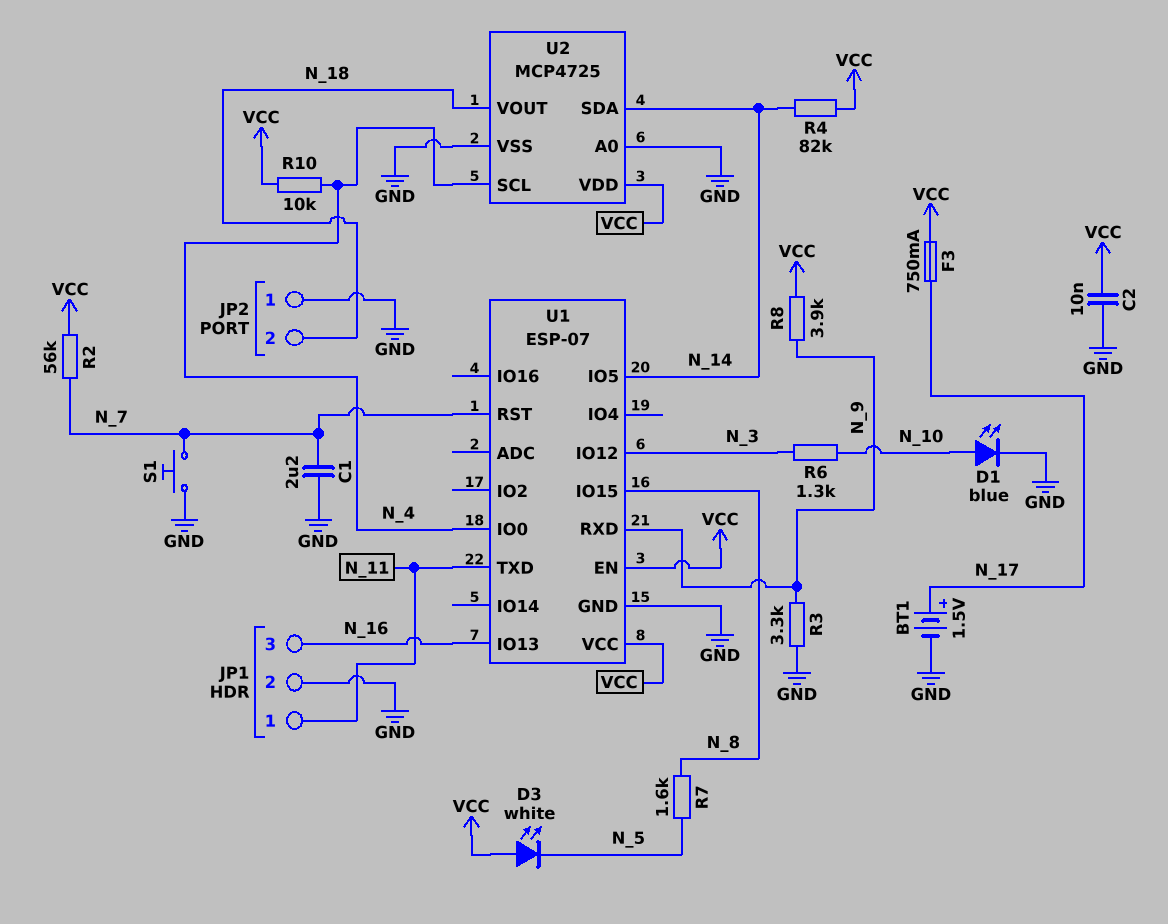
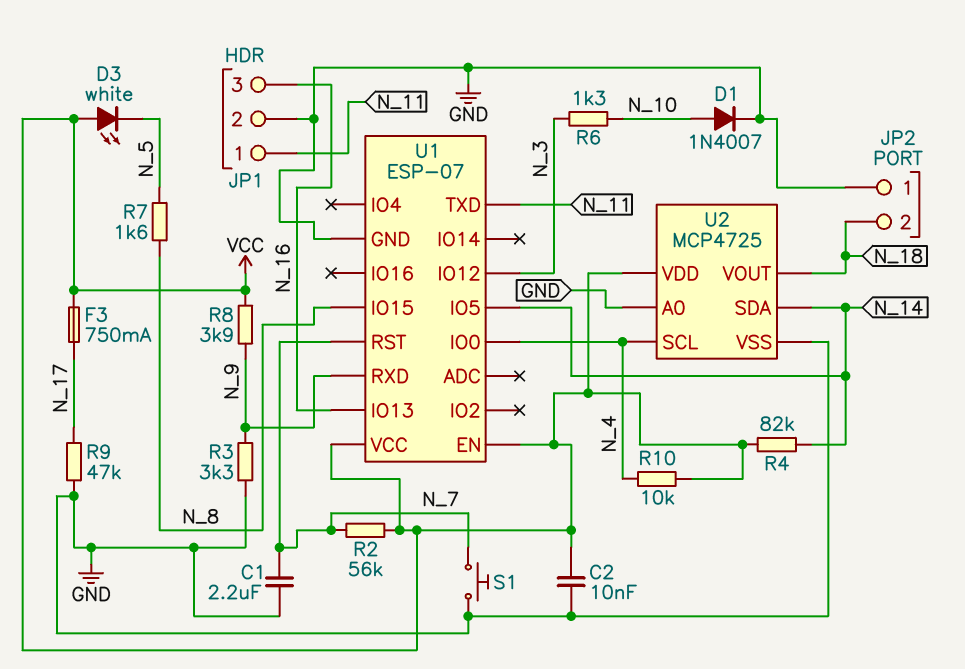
BT1: 1.5V (plus N_17, minus GND) -> none
D1: LED blue (A N_10, K GND) -> diode 1N4007 (A N_10, K GND)
R9: none -> 47k (GND, N_17)

